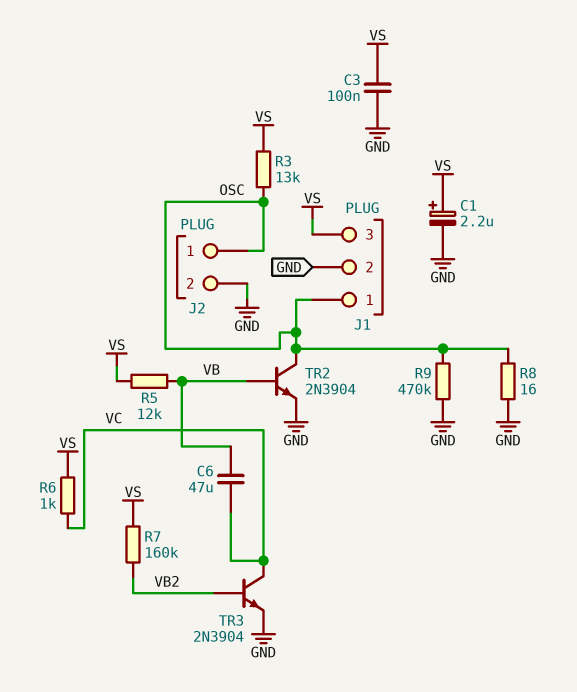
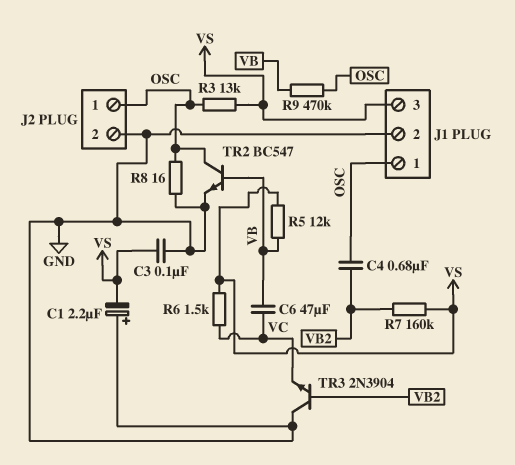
C1: 2.2uF (plus VS, minus GND) -> 2.2uF (plus GND, minus VS)
C4: none -> 680nF (OSC, VB2)
R6: 1k (VC, VS) -> 1.5k (VC, VS)
R9: 470k (GND, OSC) -> 470k (OSC, VB)
TR2: NPN 2N3904 (B VB, C OSC, E GND) -> NPN BC547 (B VB, C OSC, E GND)
TR3: NPN 2N3904 (B VB2, C VC, E GND) -> NPN 2N3904 (B VB2, C GND, E VC)

